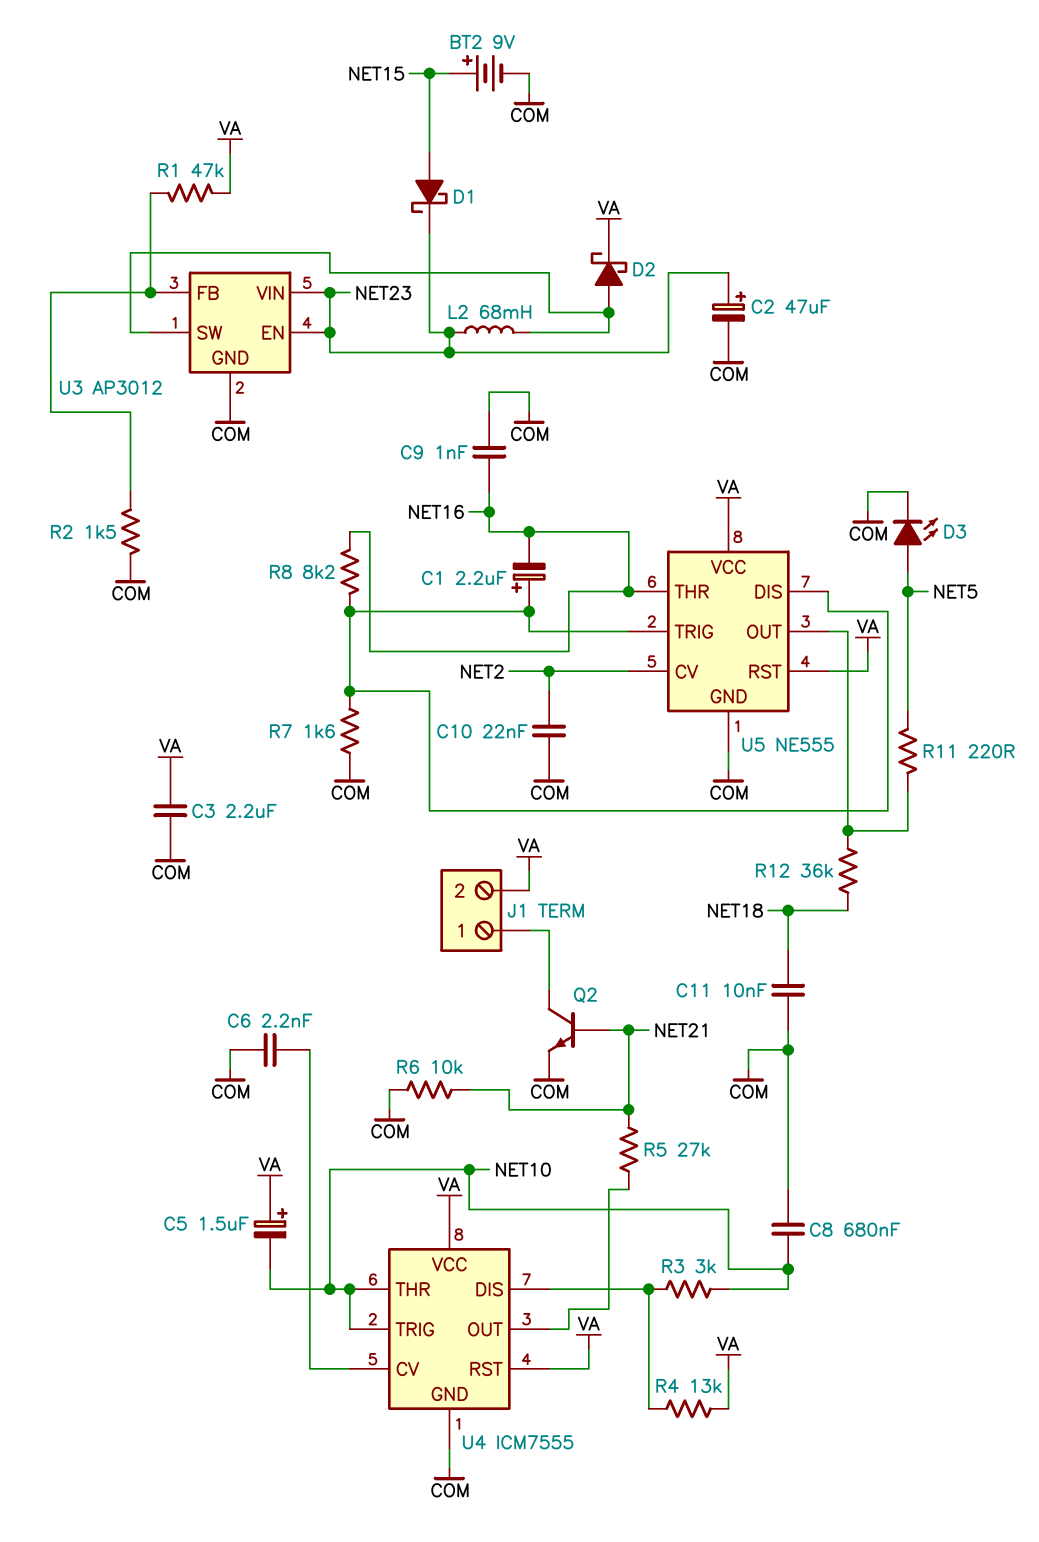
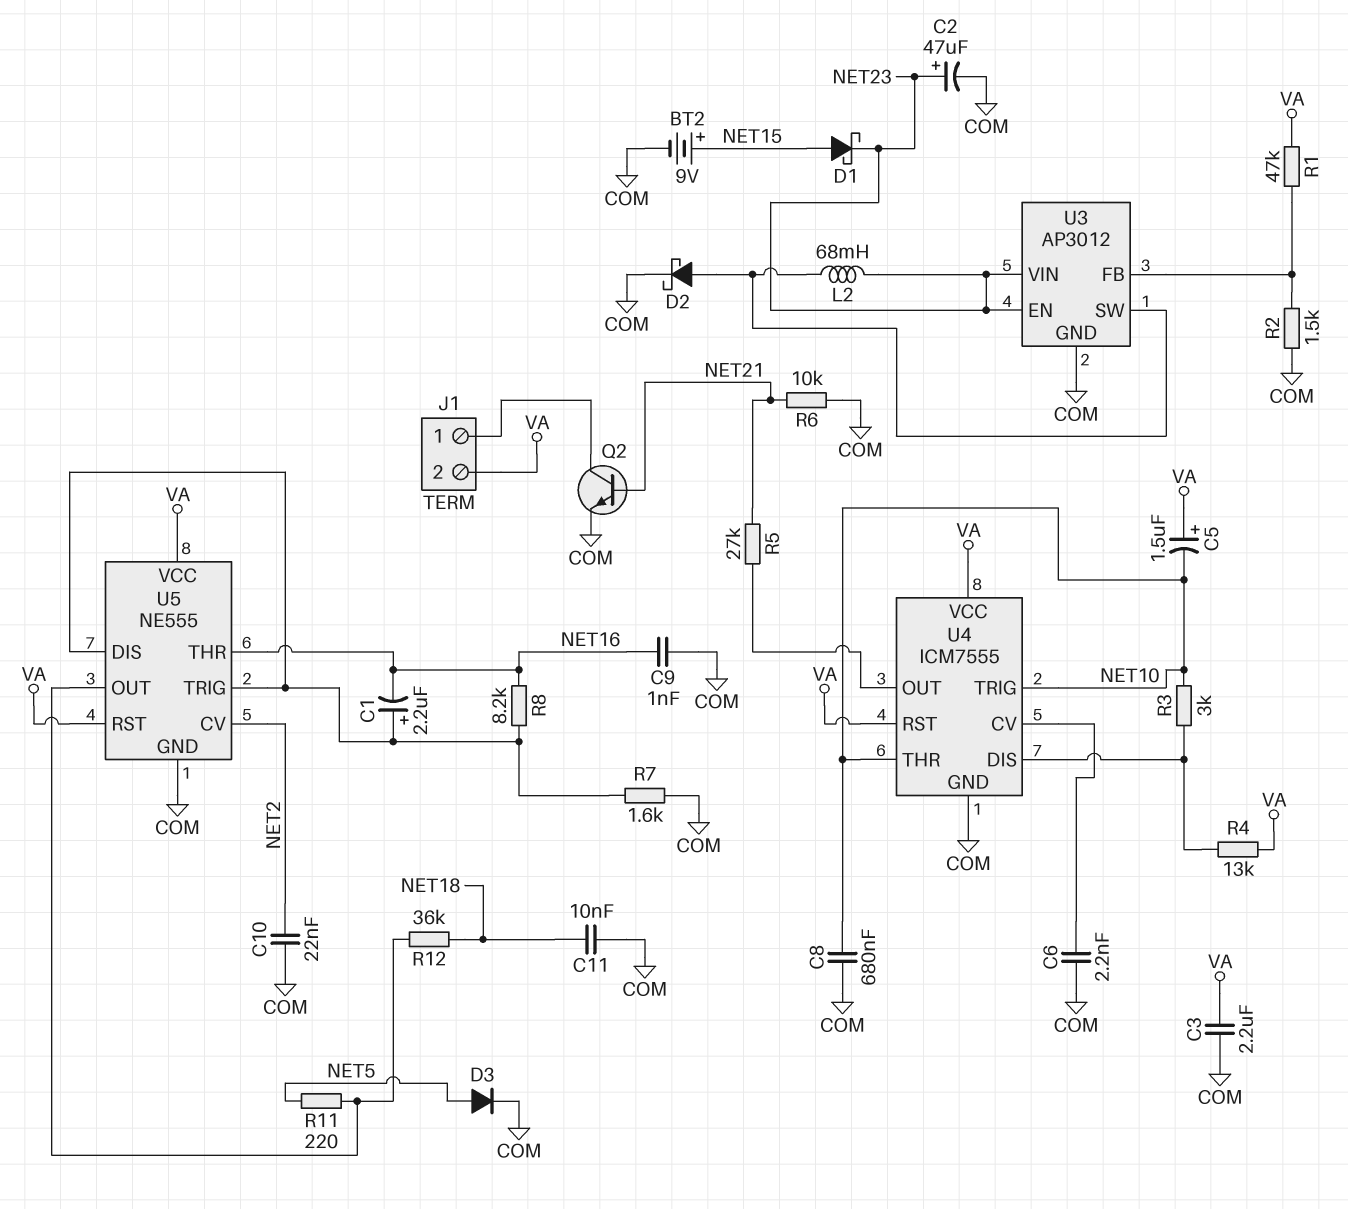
D2: schottky (A U3/SW, K VA) -> schottky (A U3/SW, K COM)
D3: LED (A NET5, K COM) -> diode (A NET5, K COM)

